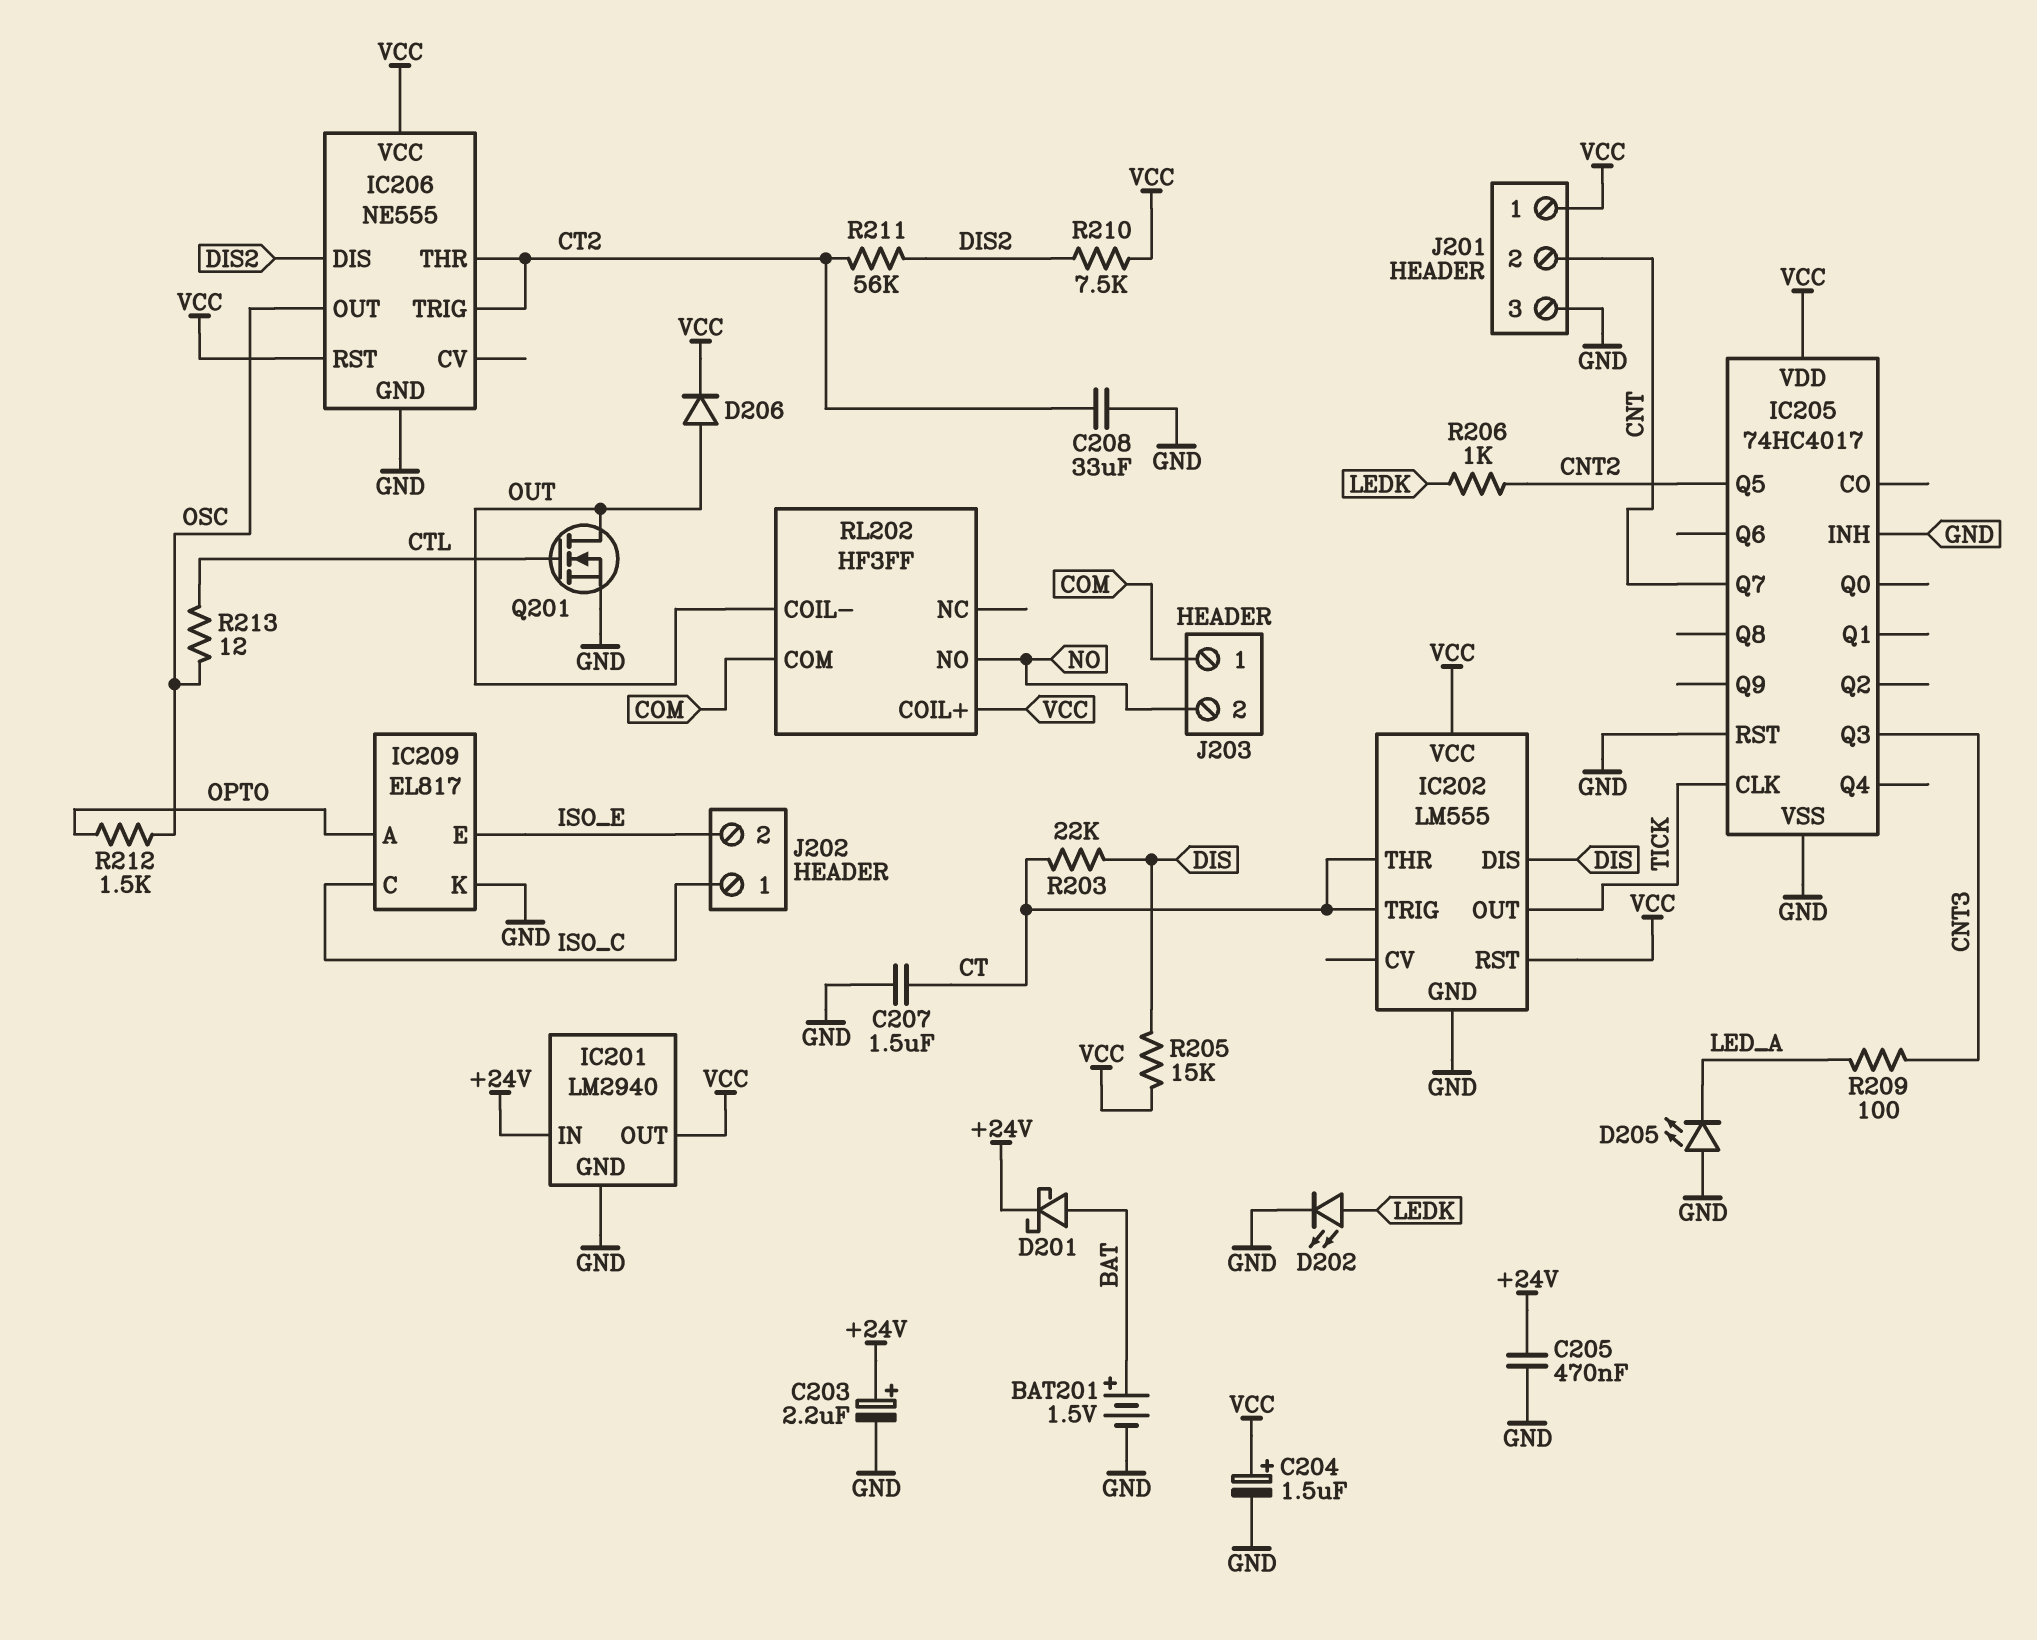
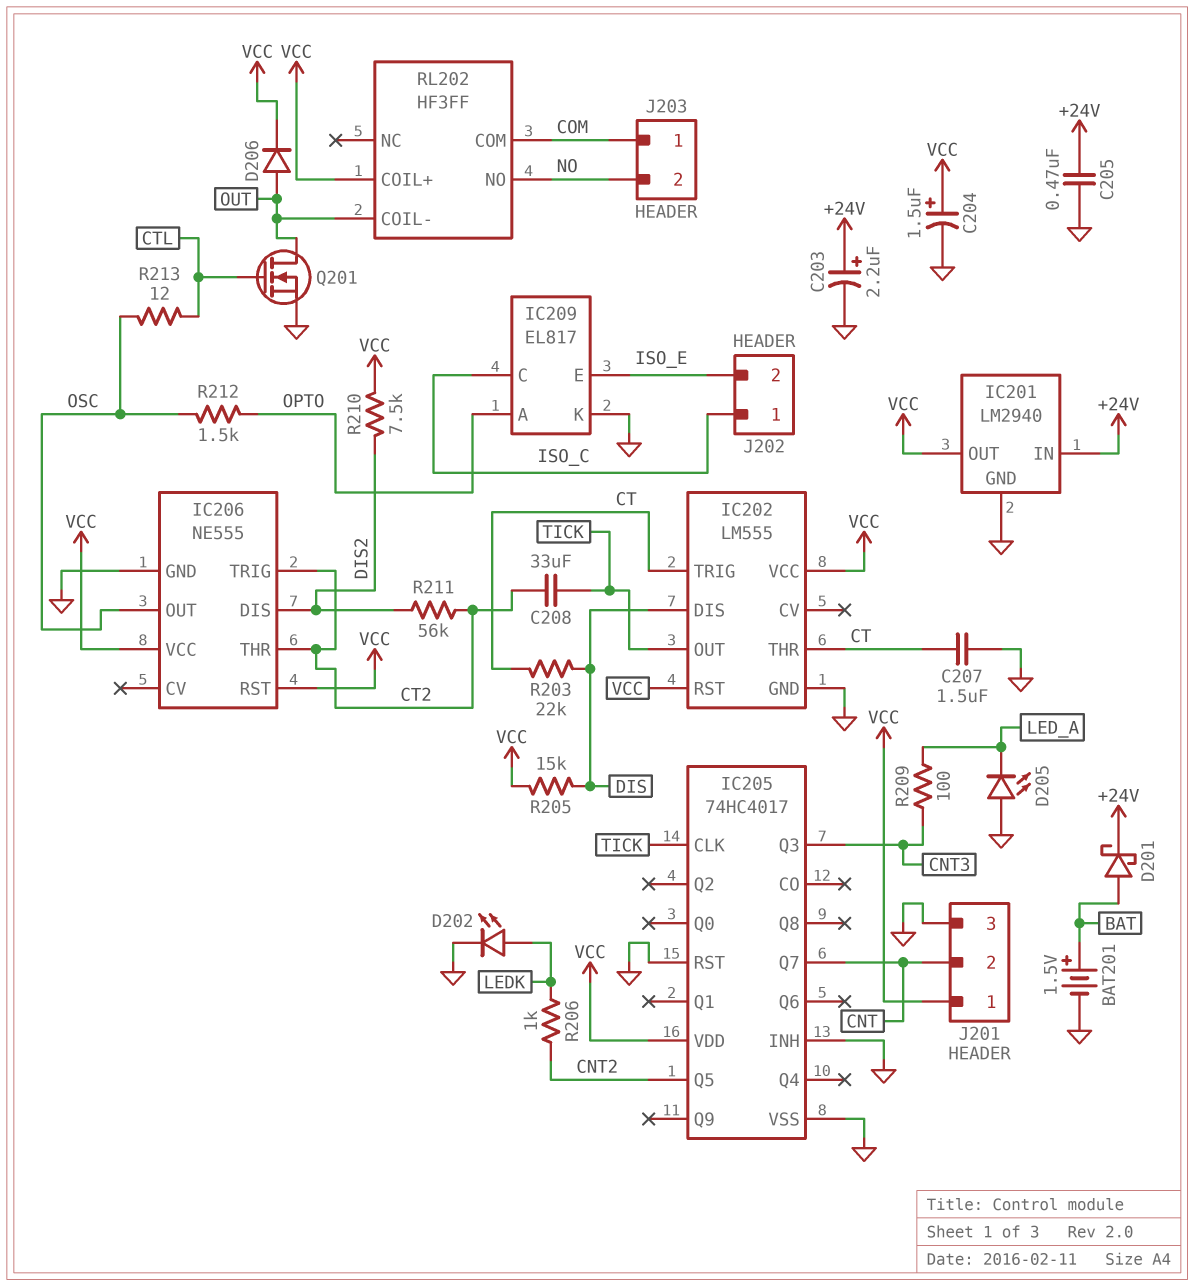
C208: 33uF (CT2, GND) -> 33uF (CT2, TICK)

